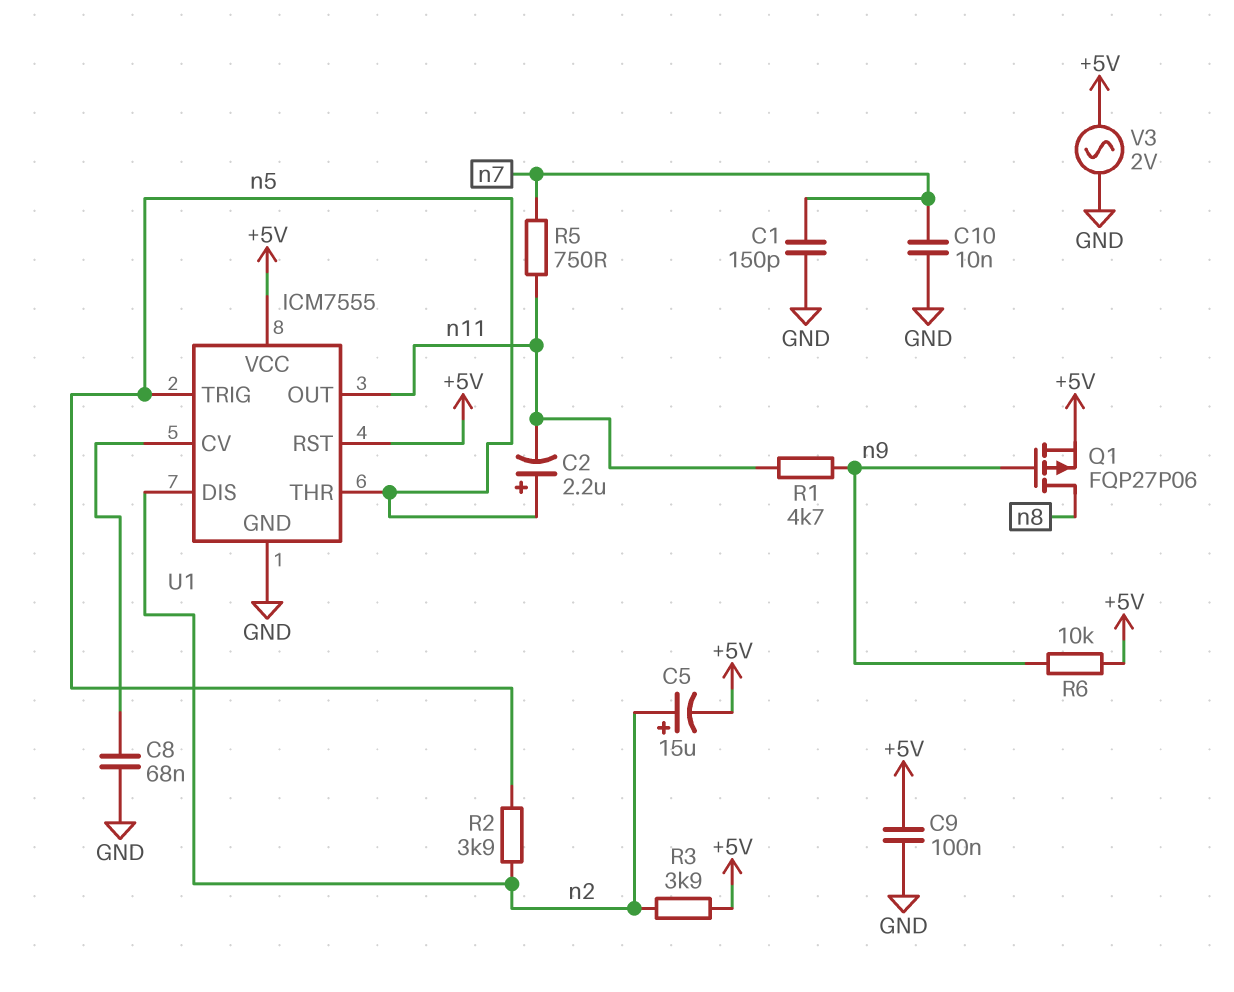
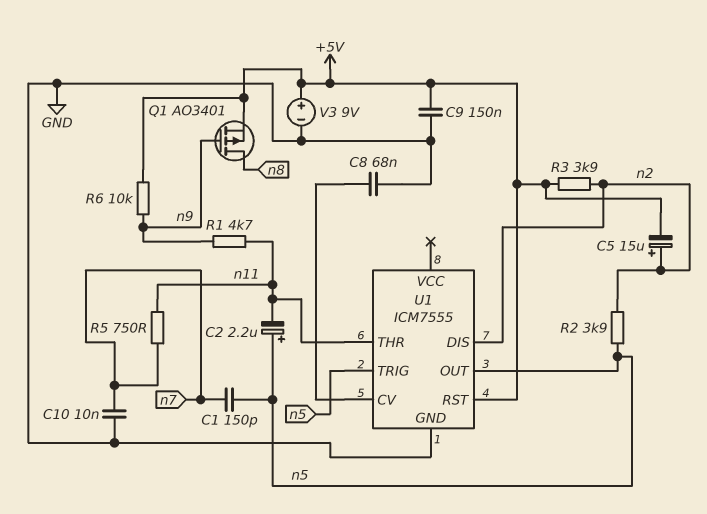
C1: 150pF (GND, n7) -> 150pF (n5, n7)
C9: 100nF (+5V, GND) -> 150nF (+5V, GND)
Q1: PMOS FQP27P06 (G n9, D n8, S +5V) -> PMOS AO3401 (G n9, D n8, S +5V)
U1 pin OUT: n11 -> n5
U1 pin THR: n5 -> n11
U1 pin VCC: +5V -> none
V3: AC 2V (+5V, GND) -> 9V (plus +5V, minus GND)

